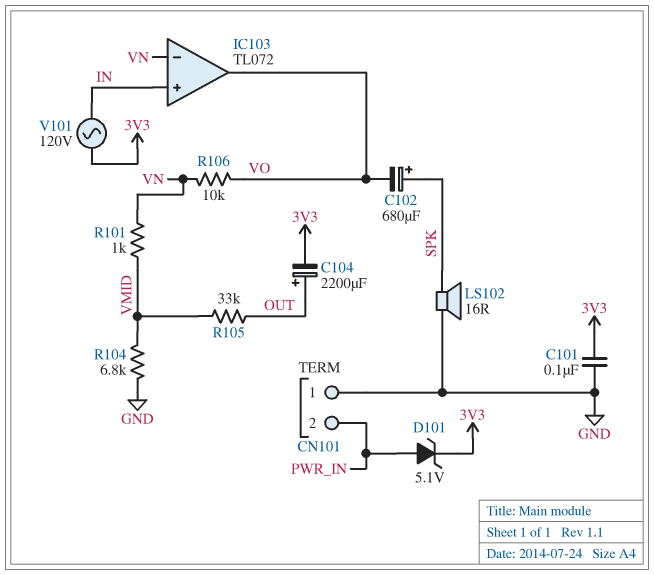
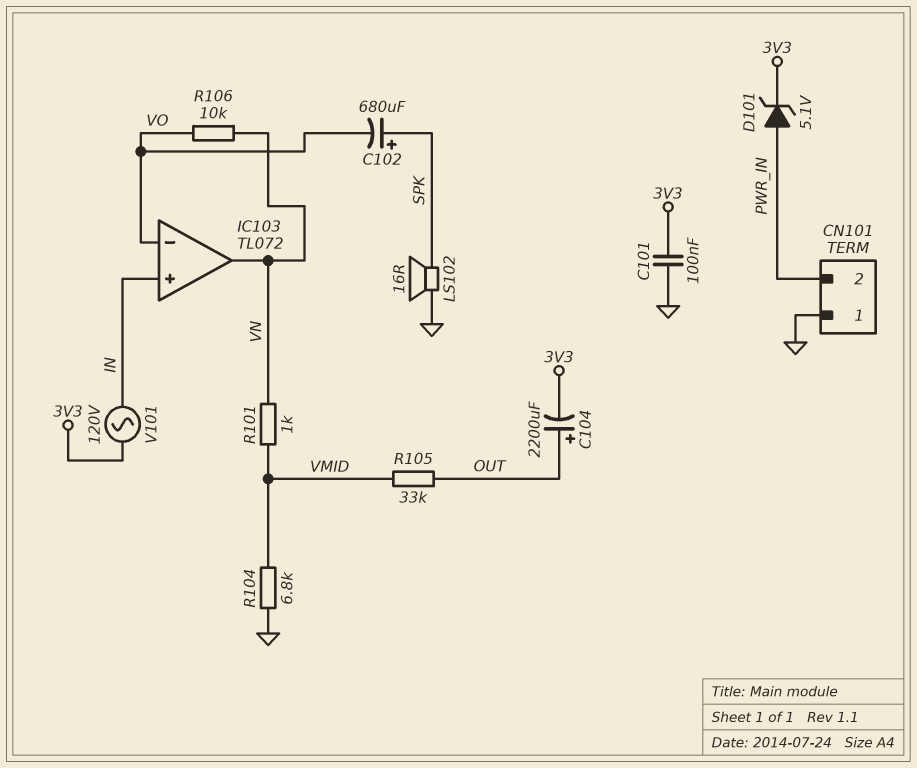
IC103 pin in-: VN -> VO
IC103 pin out: VO -> VN

